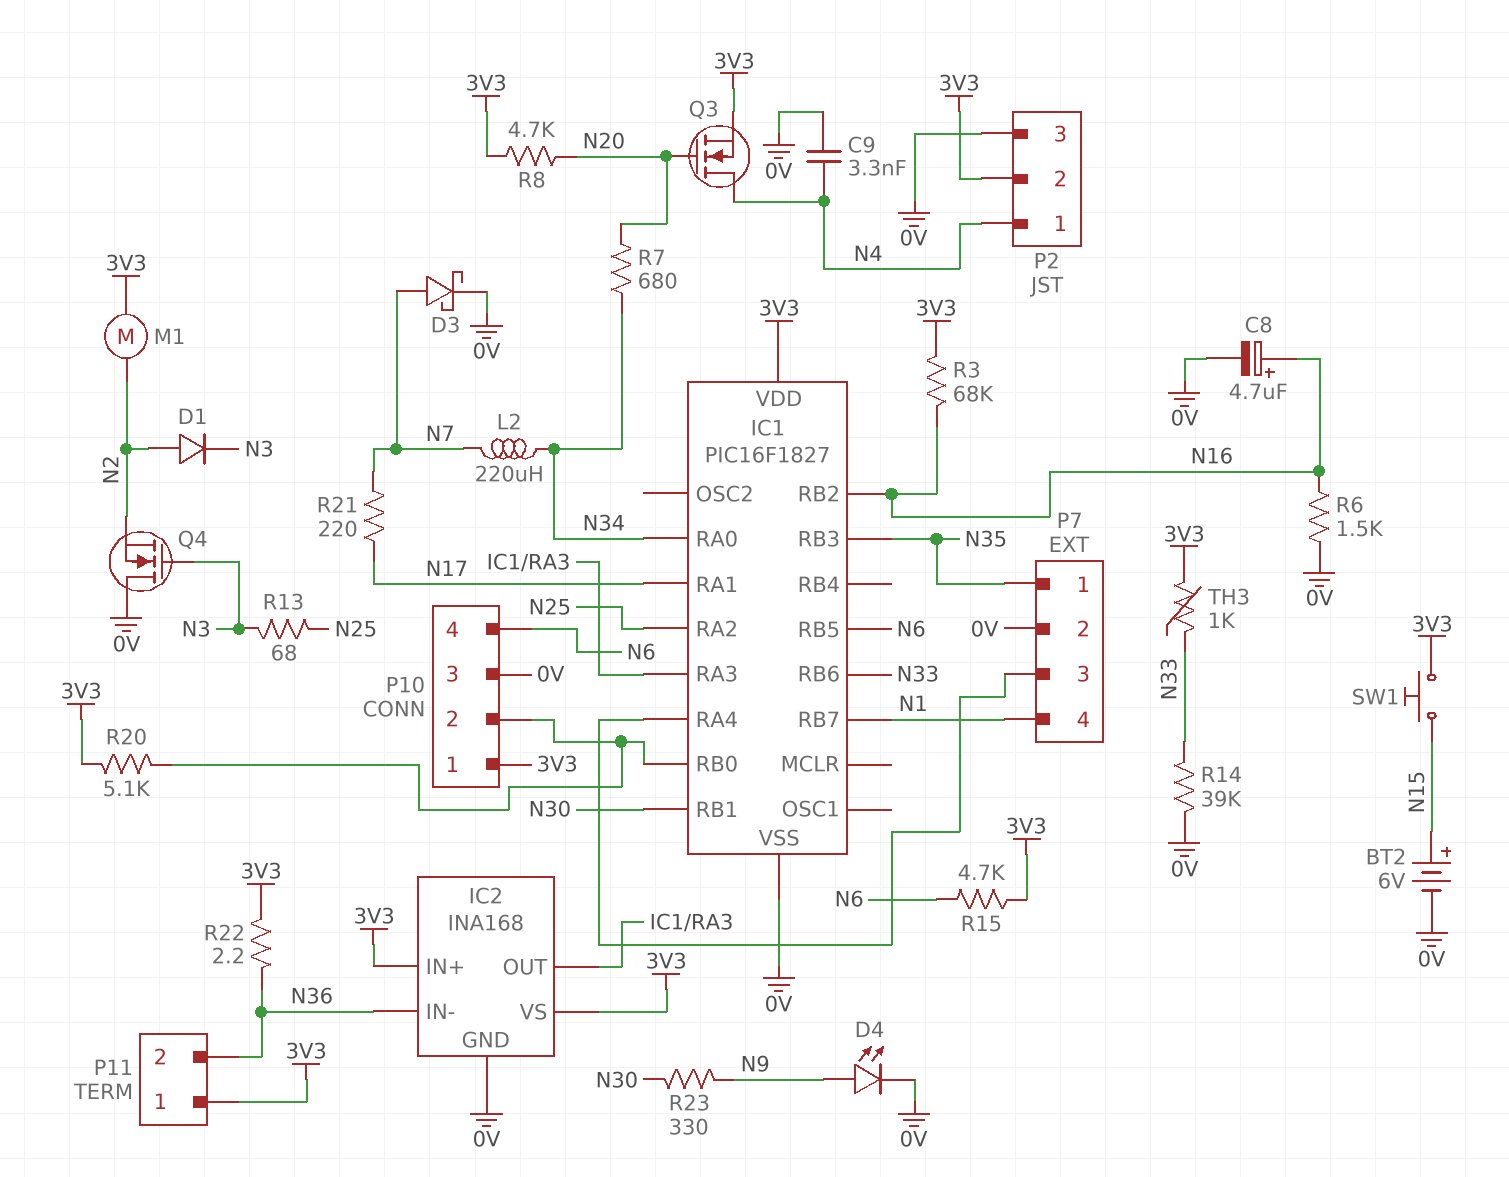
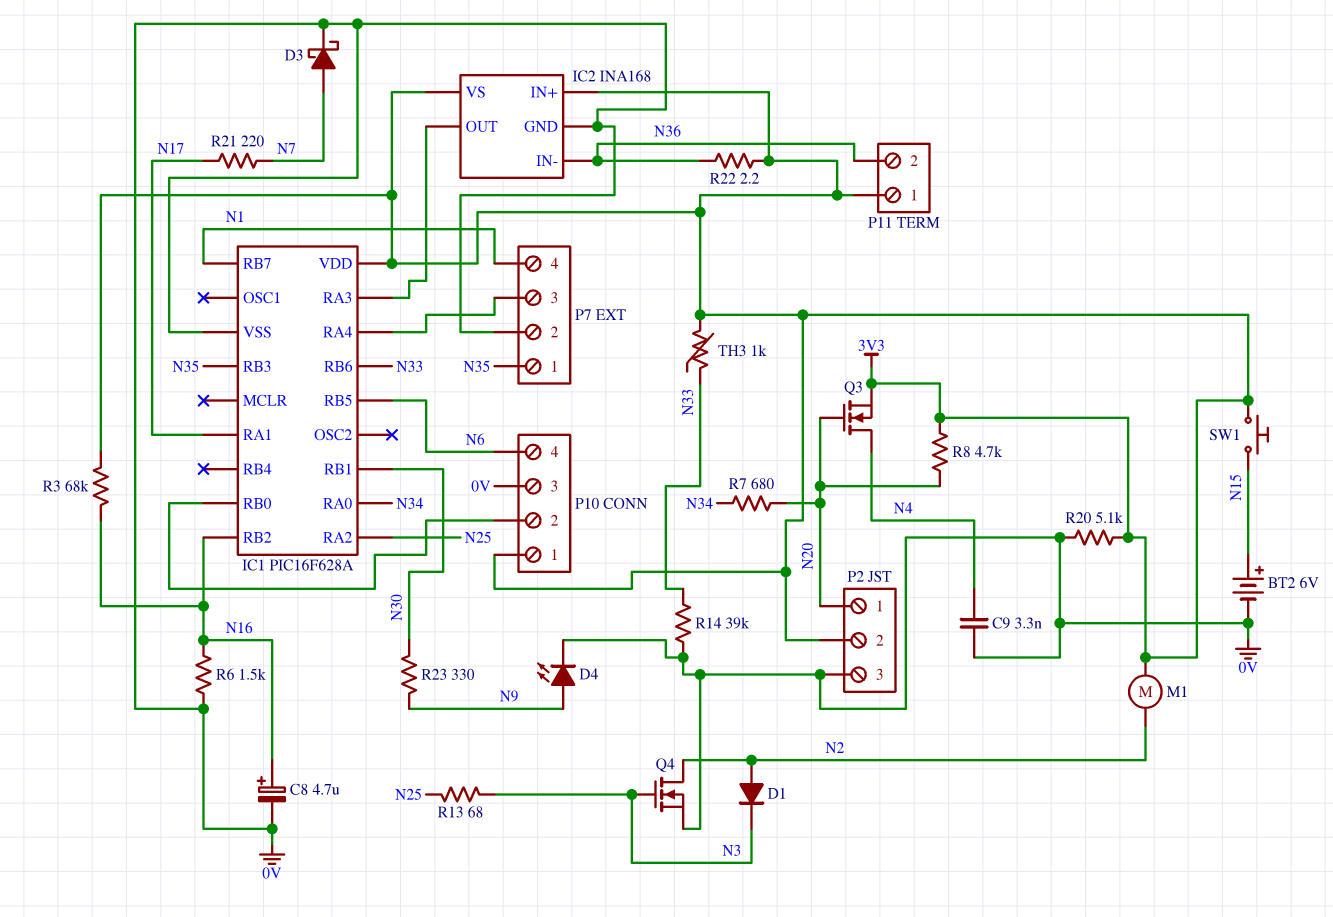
IC1: PIC16F1827 -> PIC16F628A
L2: 220uH (N7, N34) -> none
P2 pin 1: N4 -> N20
Q4: NMOS (G N3, D 0V, S N2) -> NMOS (G N3, D N2, S 0V)
R15: 4.7k (3V3, N6) -> none
R20: 5.1k (3V3, IC1/RB0) -> 5.1k (0V, 3V3)

